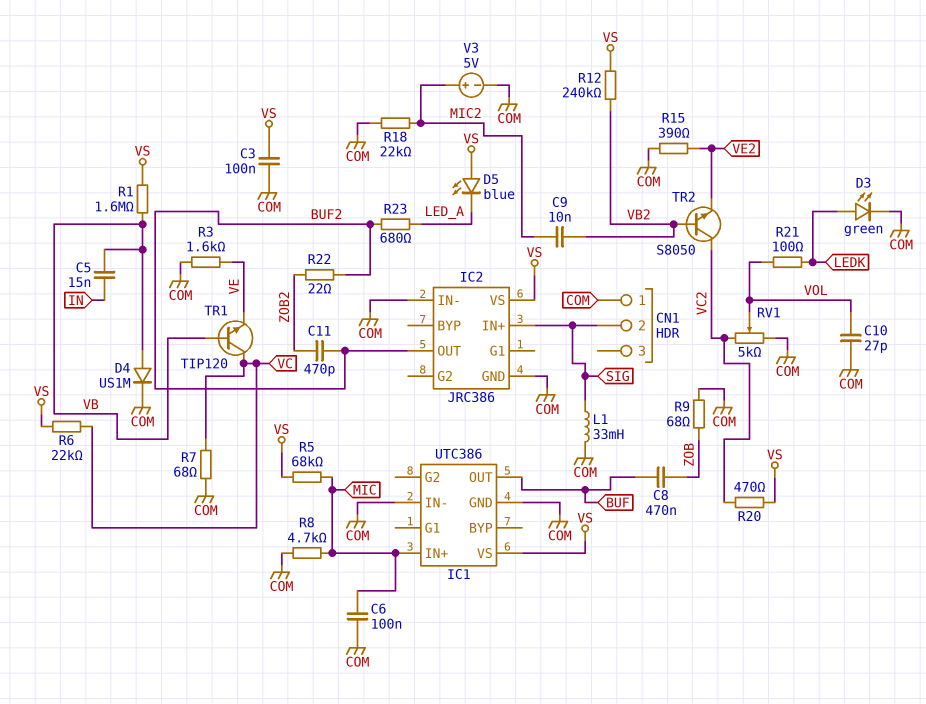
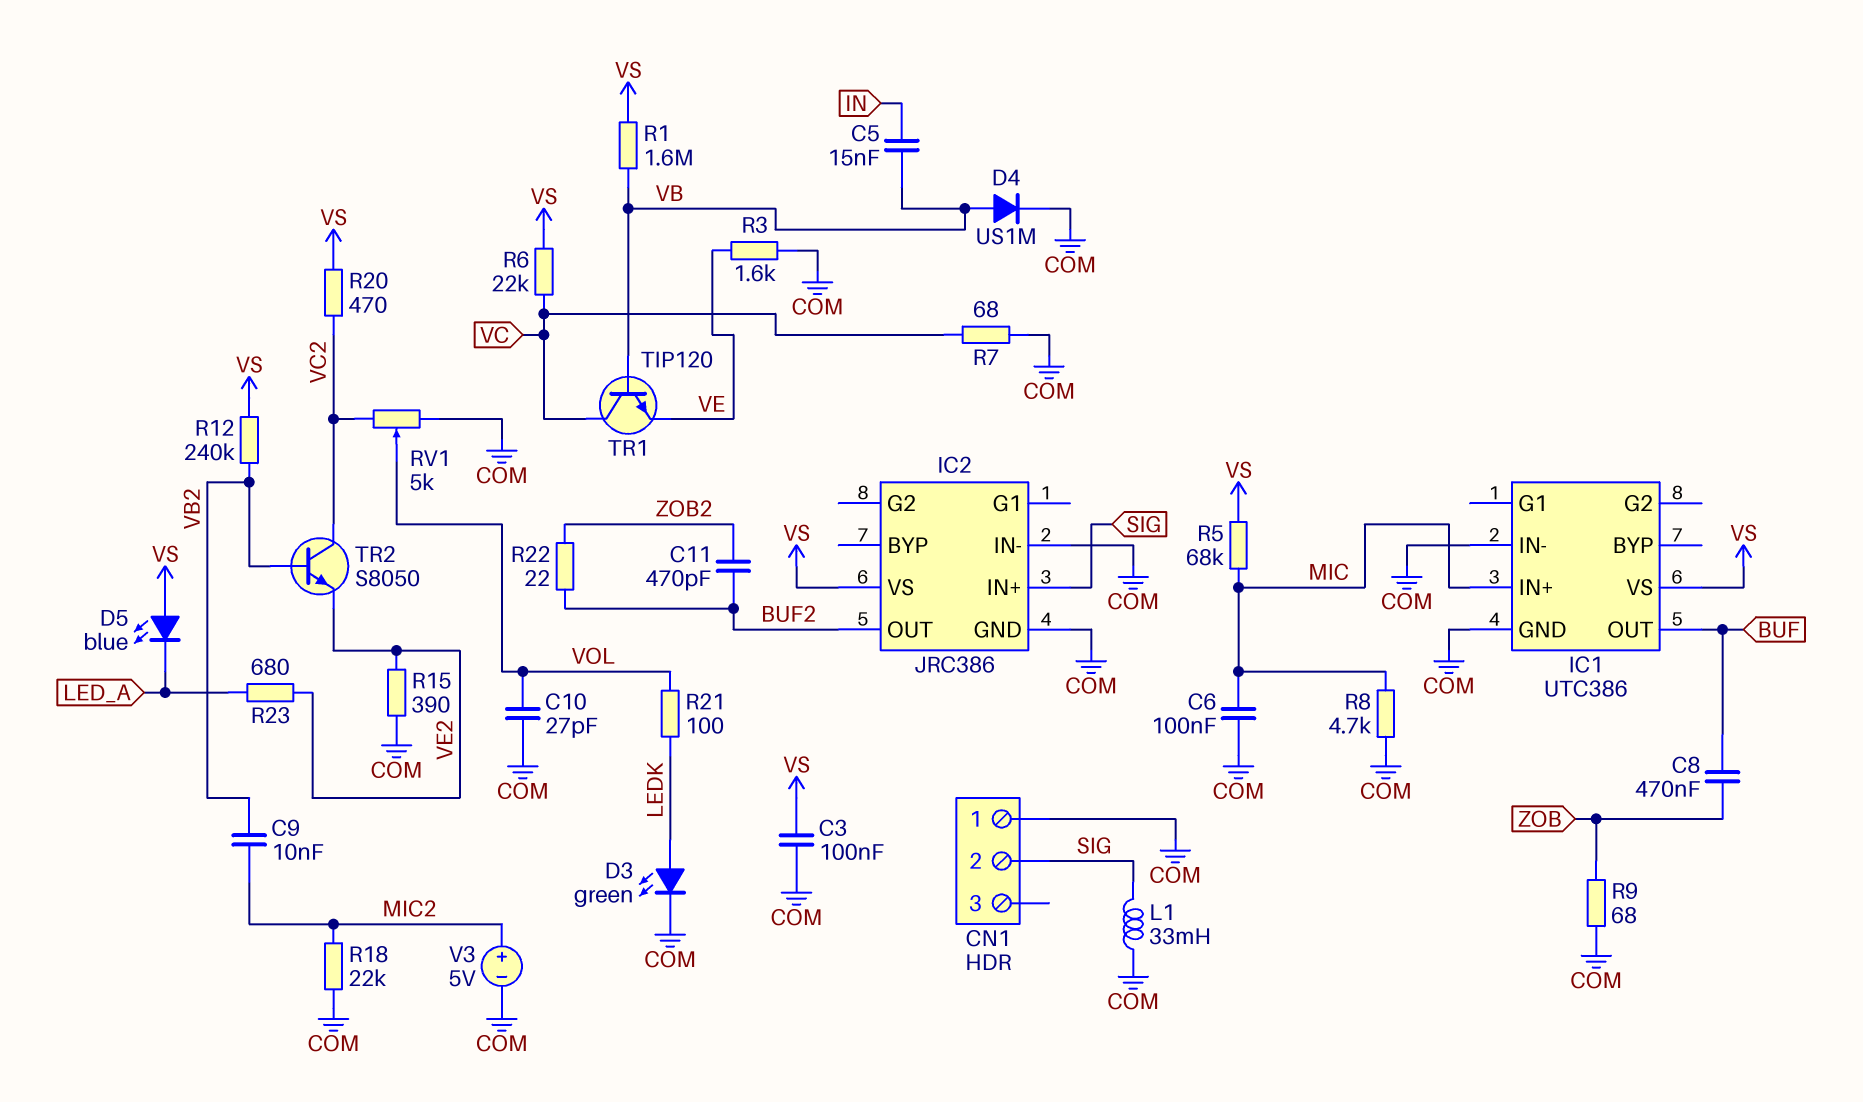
R23: 680 (BUF2, LED_A) -> 680 (LED_A, VE2)

